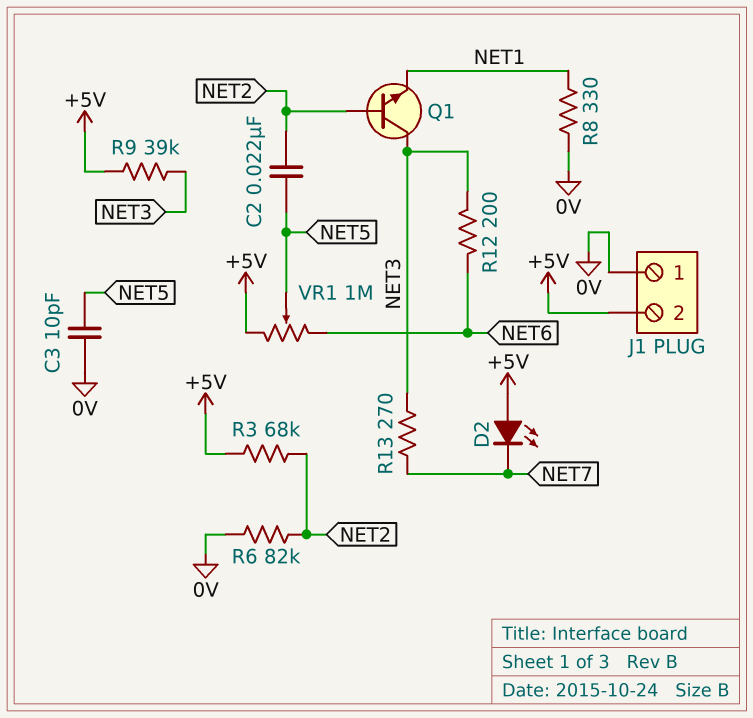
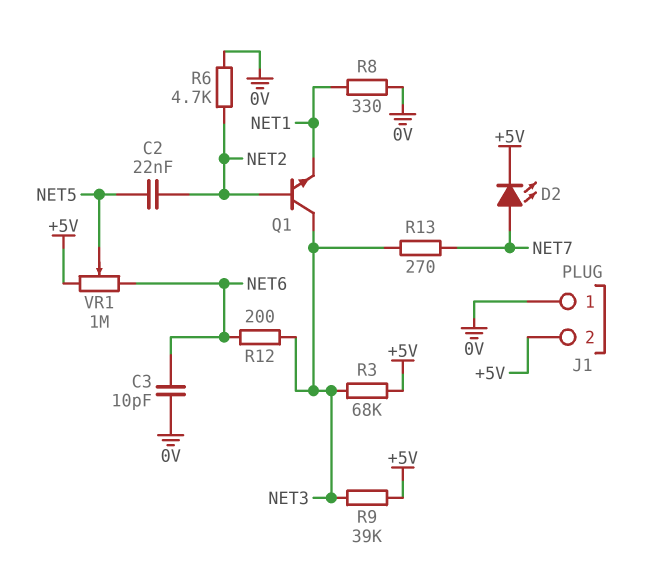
C3: 10pF (0V, NET5) -> 10pF (0V, NET6)
D2: LED (A +5V, K NET7) -> LED (A NET7, K +5V)
R3: 68k (+5V, NET2) -> 68k (+5V, NET3)
R6: 82k (0V, NET2) -> 4.7k (0V, NET2)

